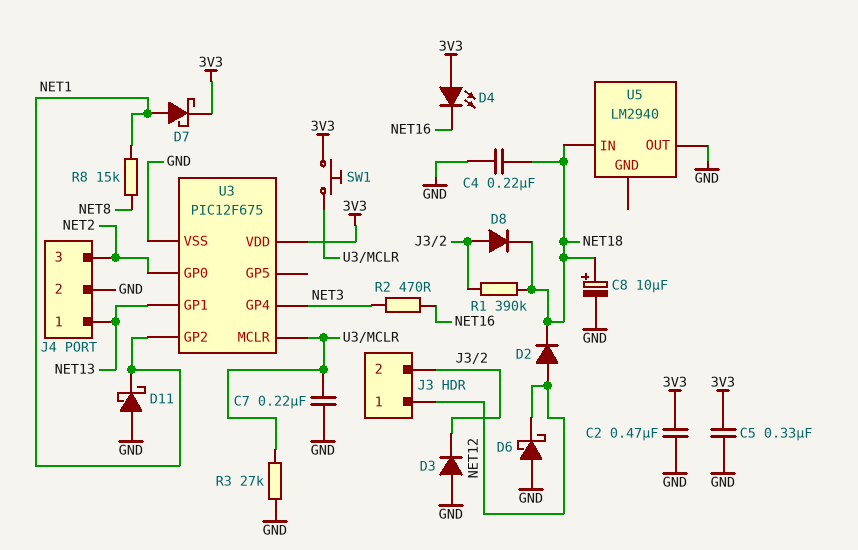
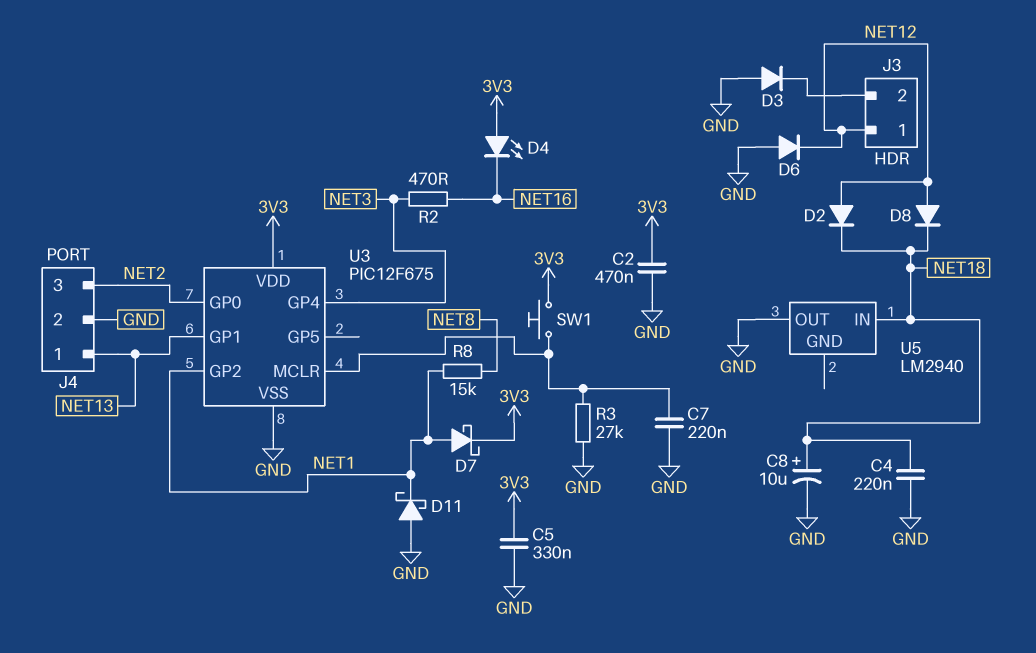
D6: schottky (A GND, K NET12) -> diode (A GND, K NET12)
D8: diode (A J3/2, K NET18) -> diode (A NET12, K NET18)
R1: 390k (J3/2, NET18) -> none

